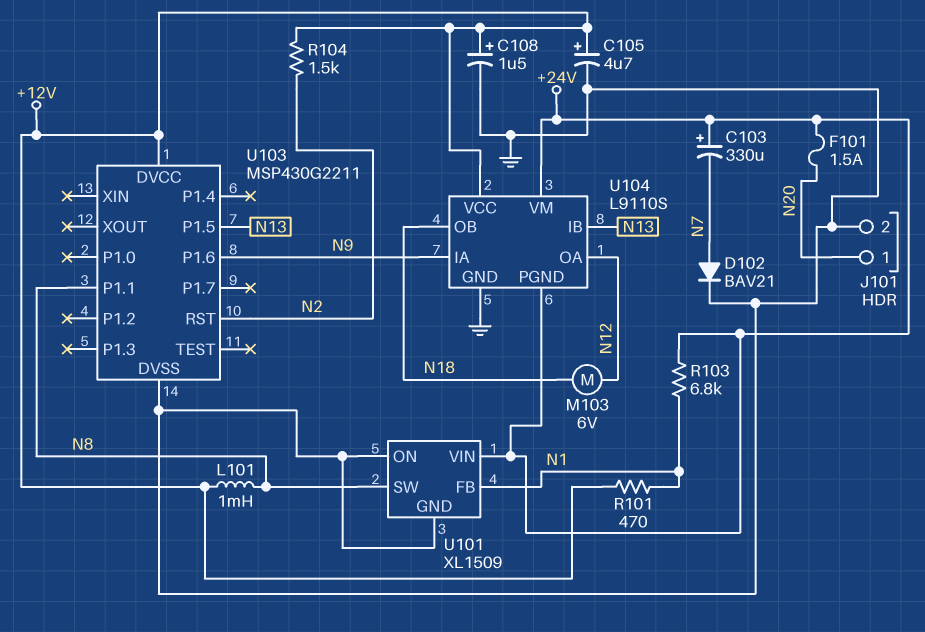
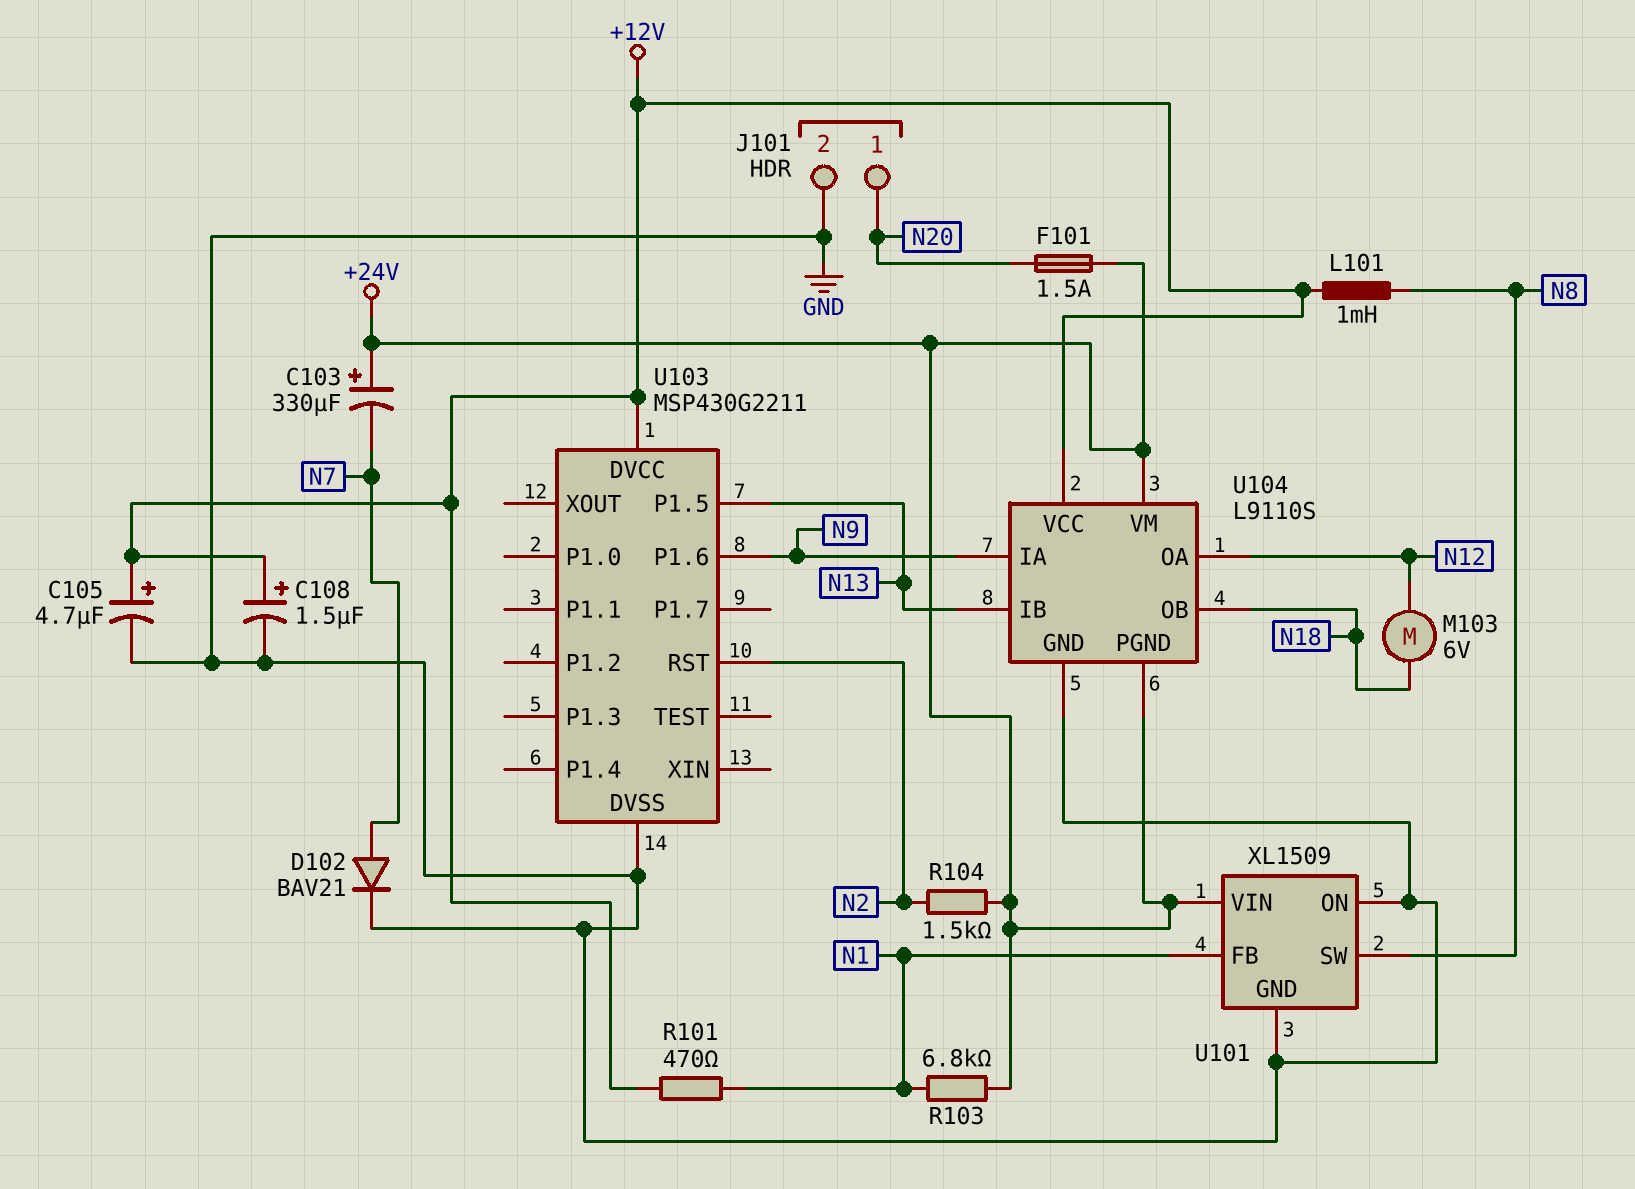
R104: 1.5k (+12V, N2) -> 1.5k (+24V, N2)
U103 pin P1.1: N8 -> none

